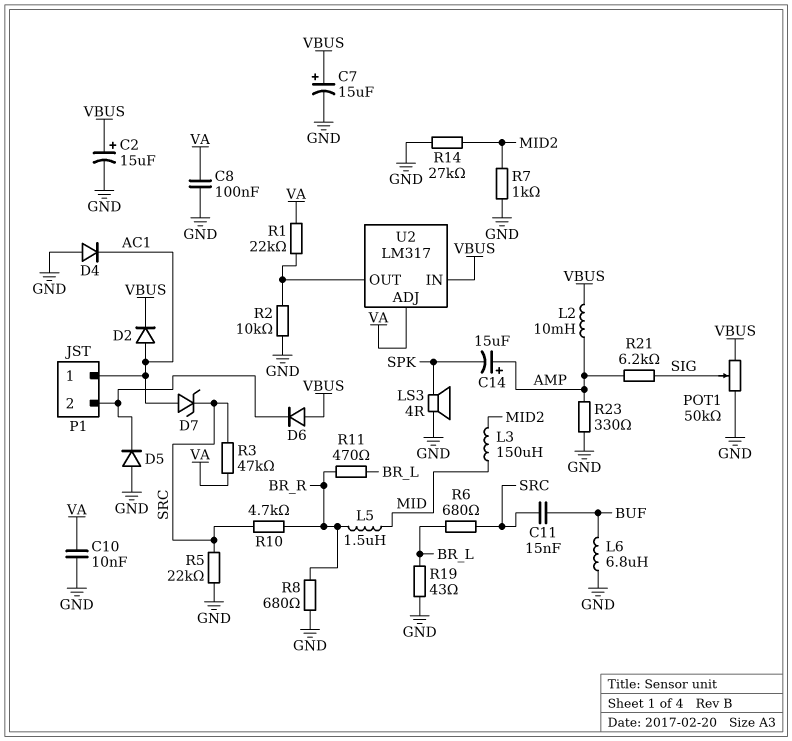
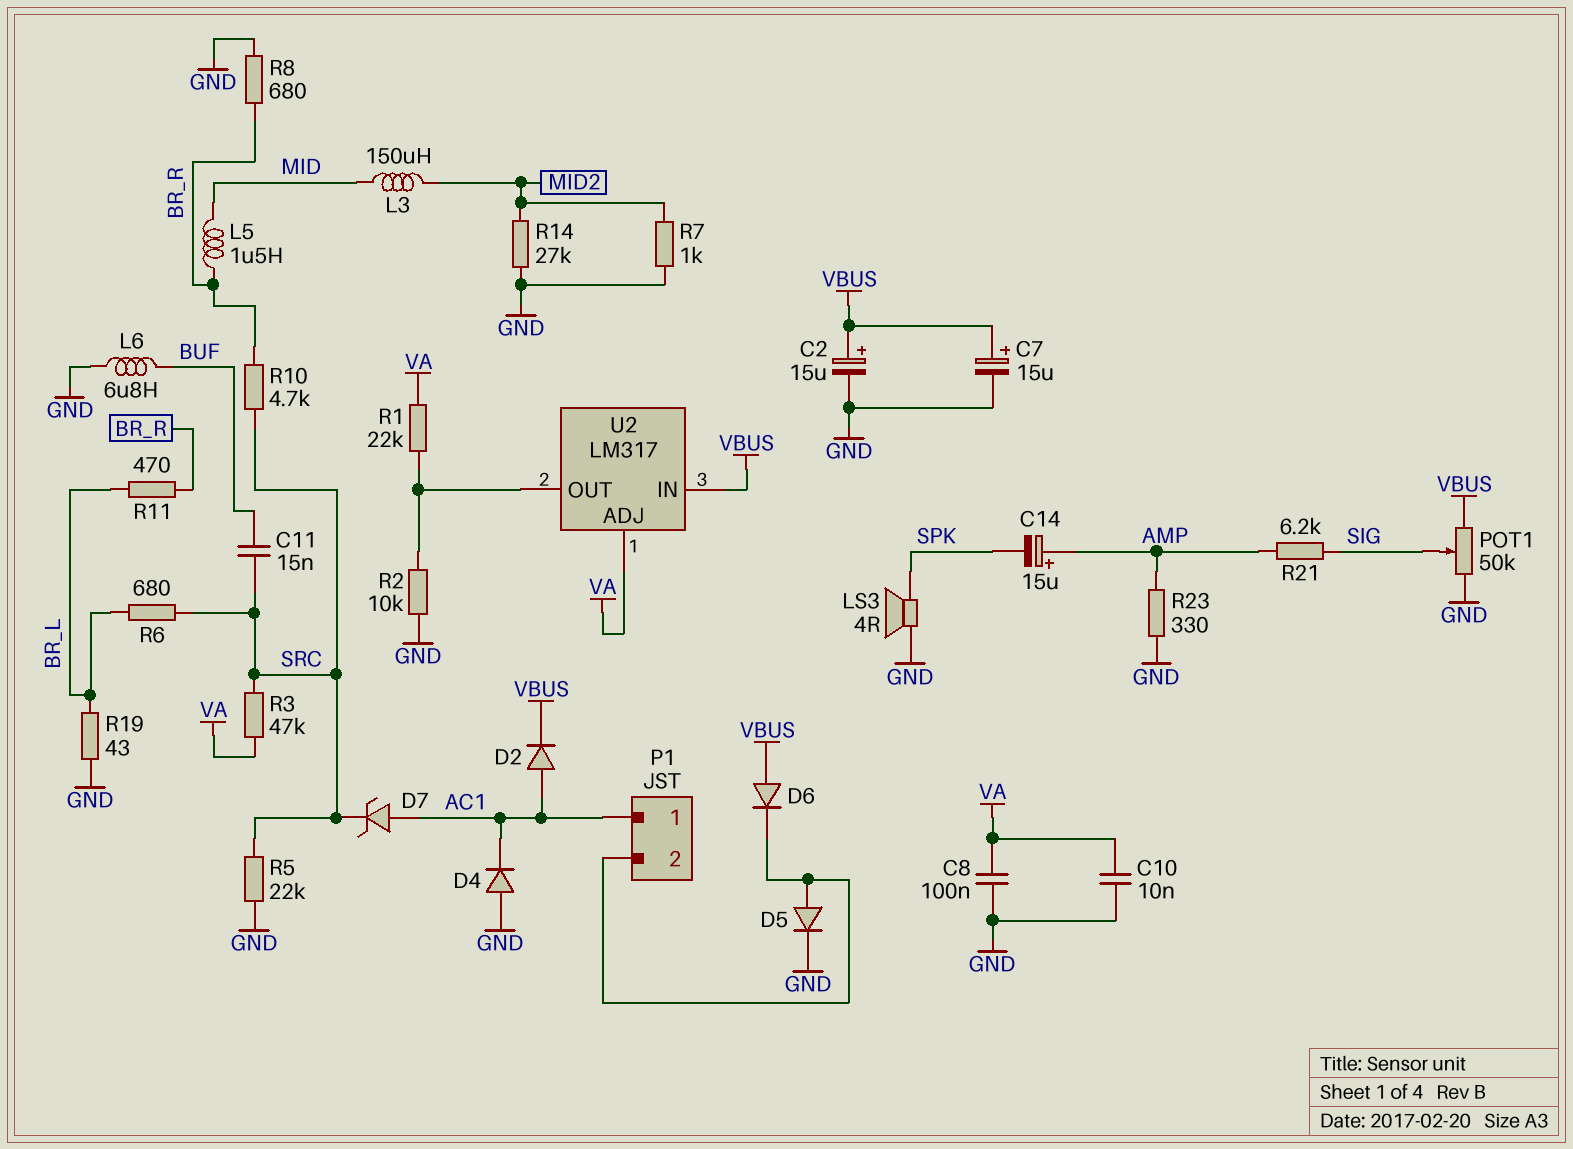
D5: diode (A GND, K P1/2) -> diode (A P1/2, K GND)
L2: 10mH (AMP, VBUS) -> none

